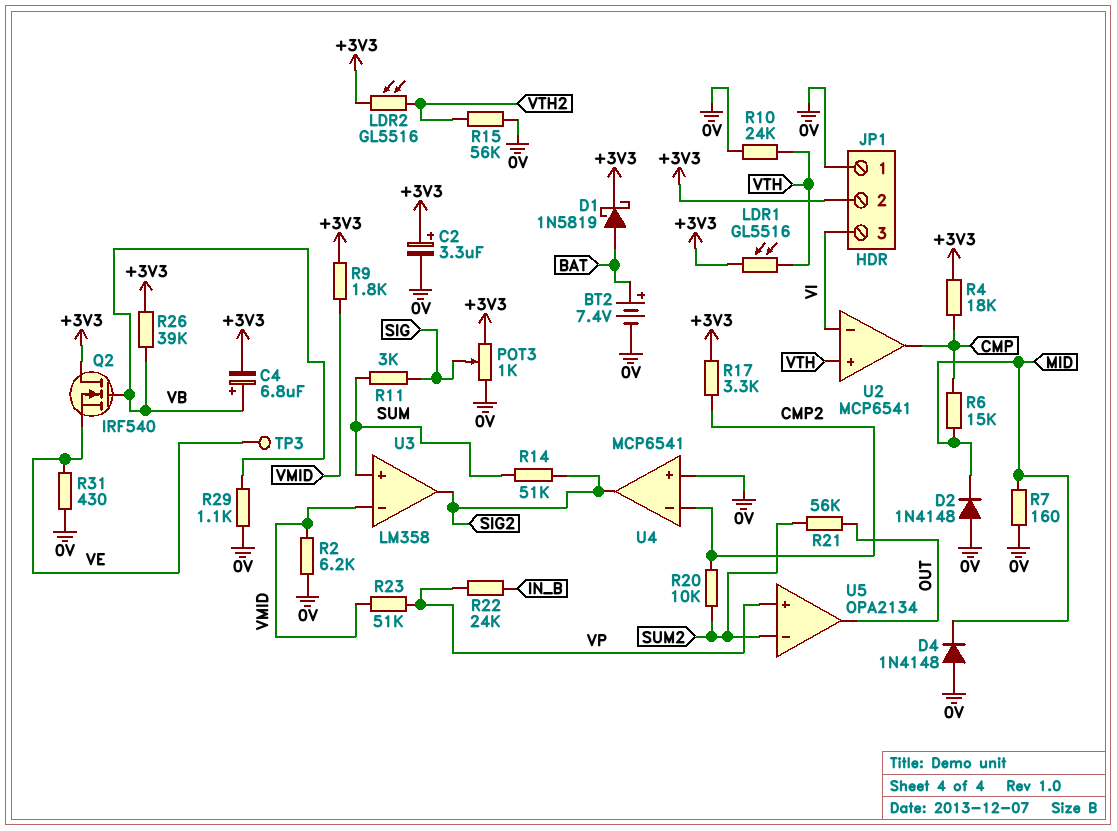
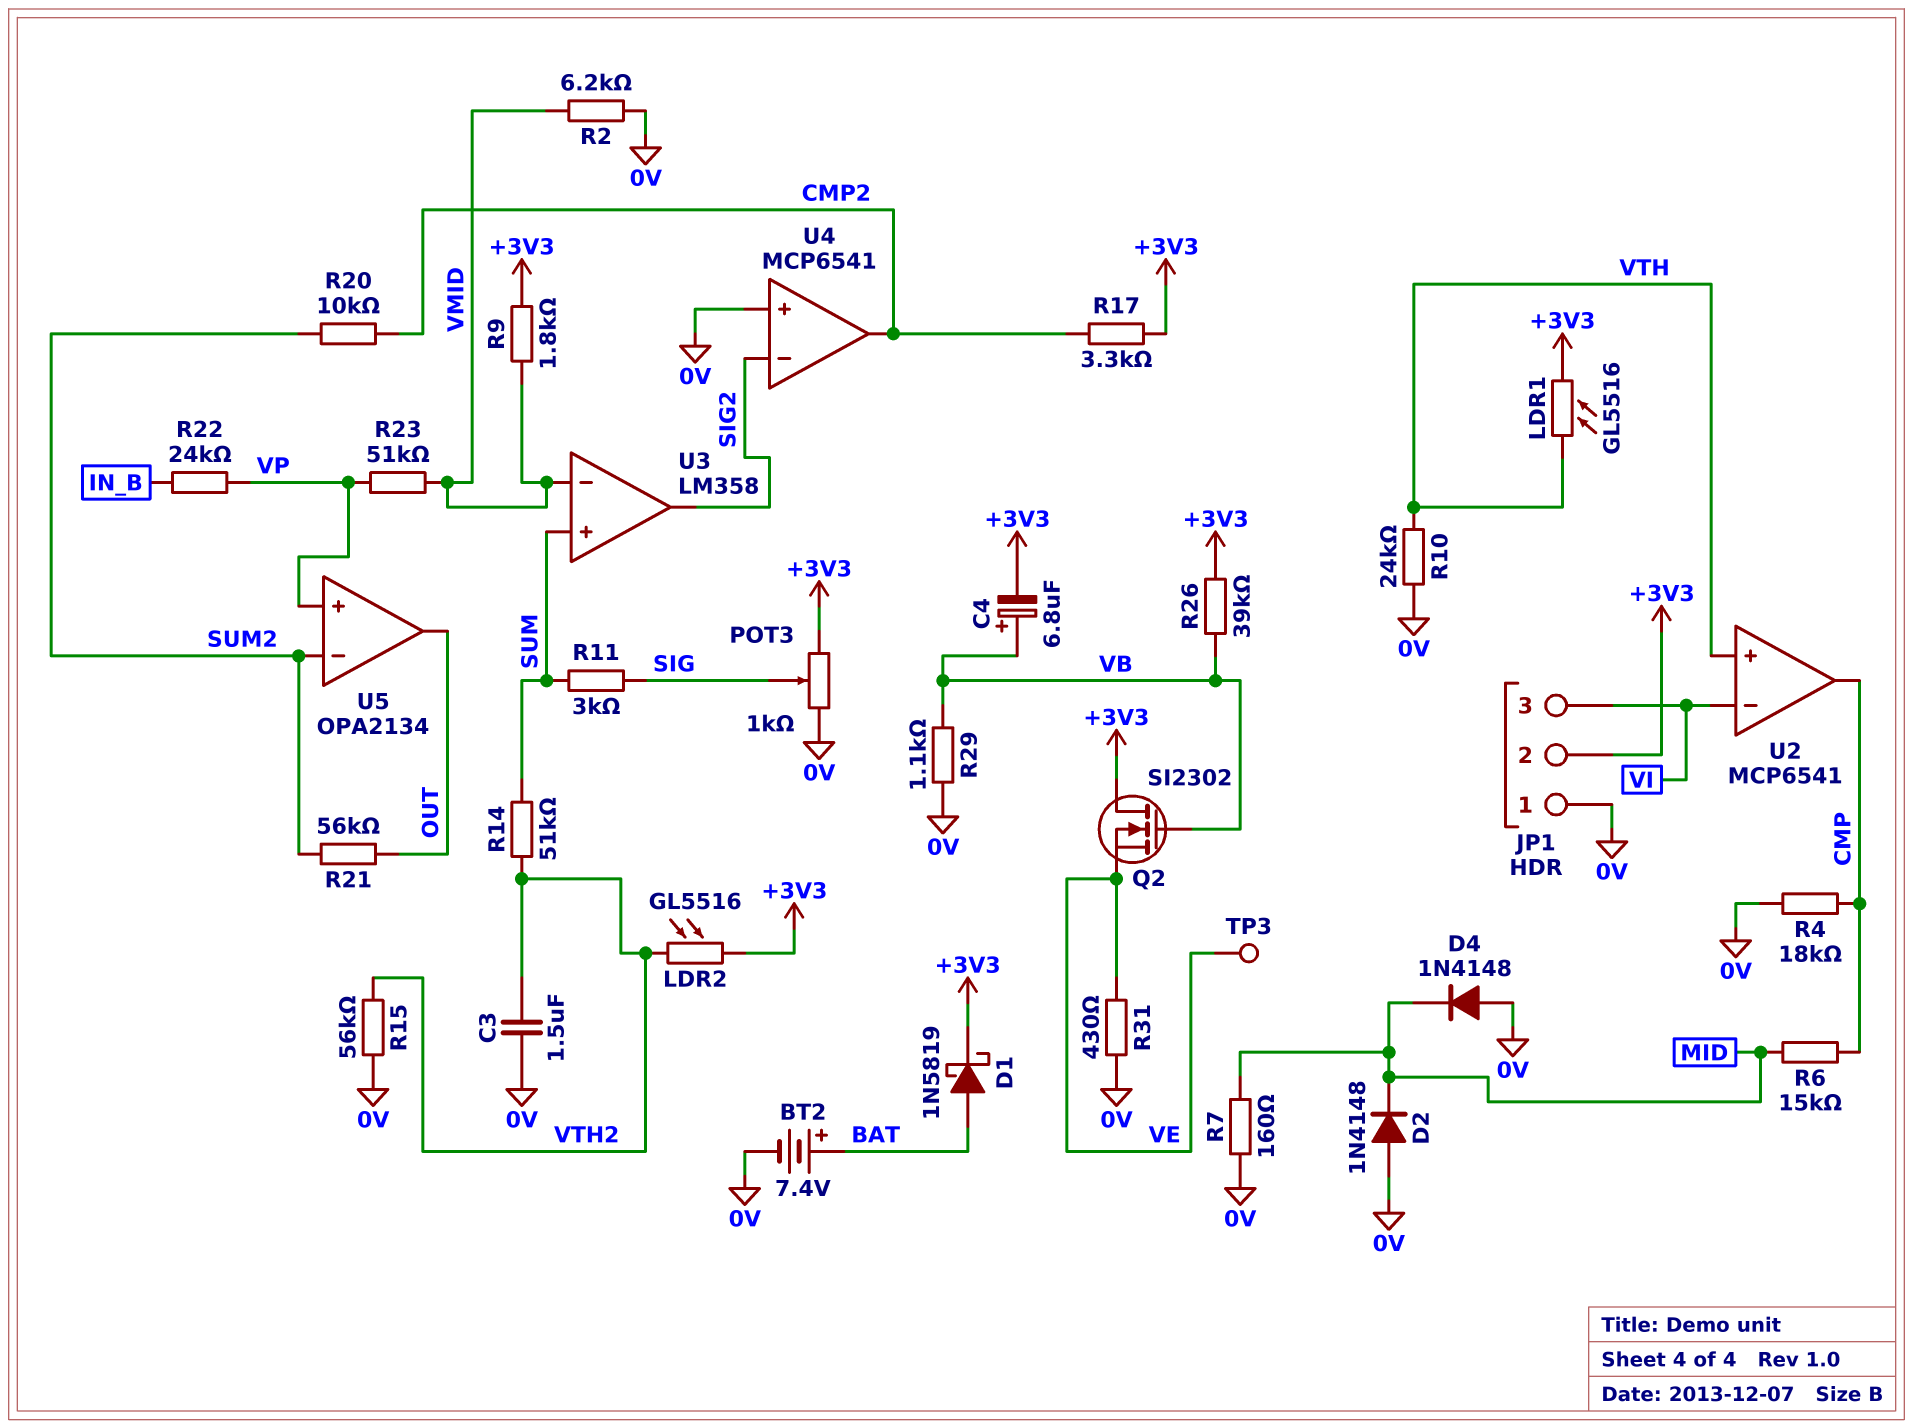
C2: 3.3uF (plus +3V3, minus 0V) -> none
C3: none -> 1.5uF (0V, VTH2)
Q2: NMOS IRF540 (G VB, D +3V3, S VE) -> NMOS SI2302 (G VB, D +3V3, S VE)
R4: 18k (+3V3, CMP) -> 18k (0V, CMP)
R14: 51k (SIG2, SUM) -> 51k (SUM, VTH2)
U4 pin in-: CMP2 -> SIG2
U4 pin out: SIG2 -> CMP2

